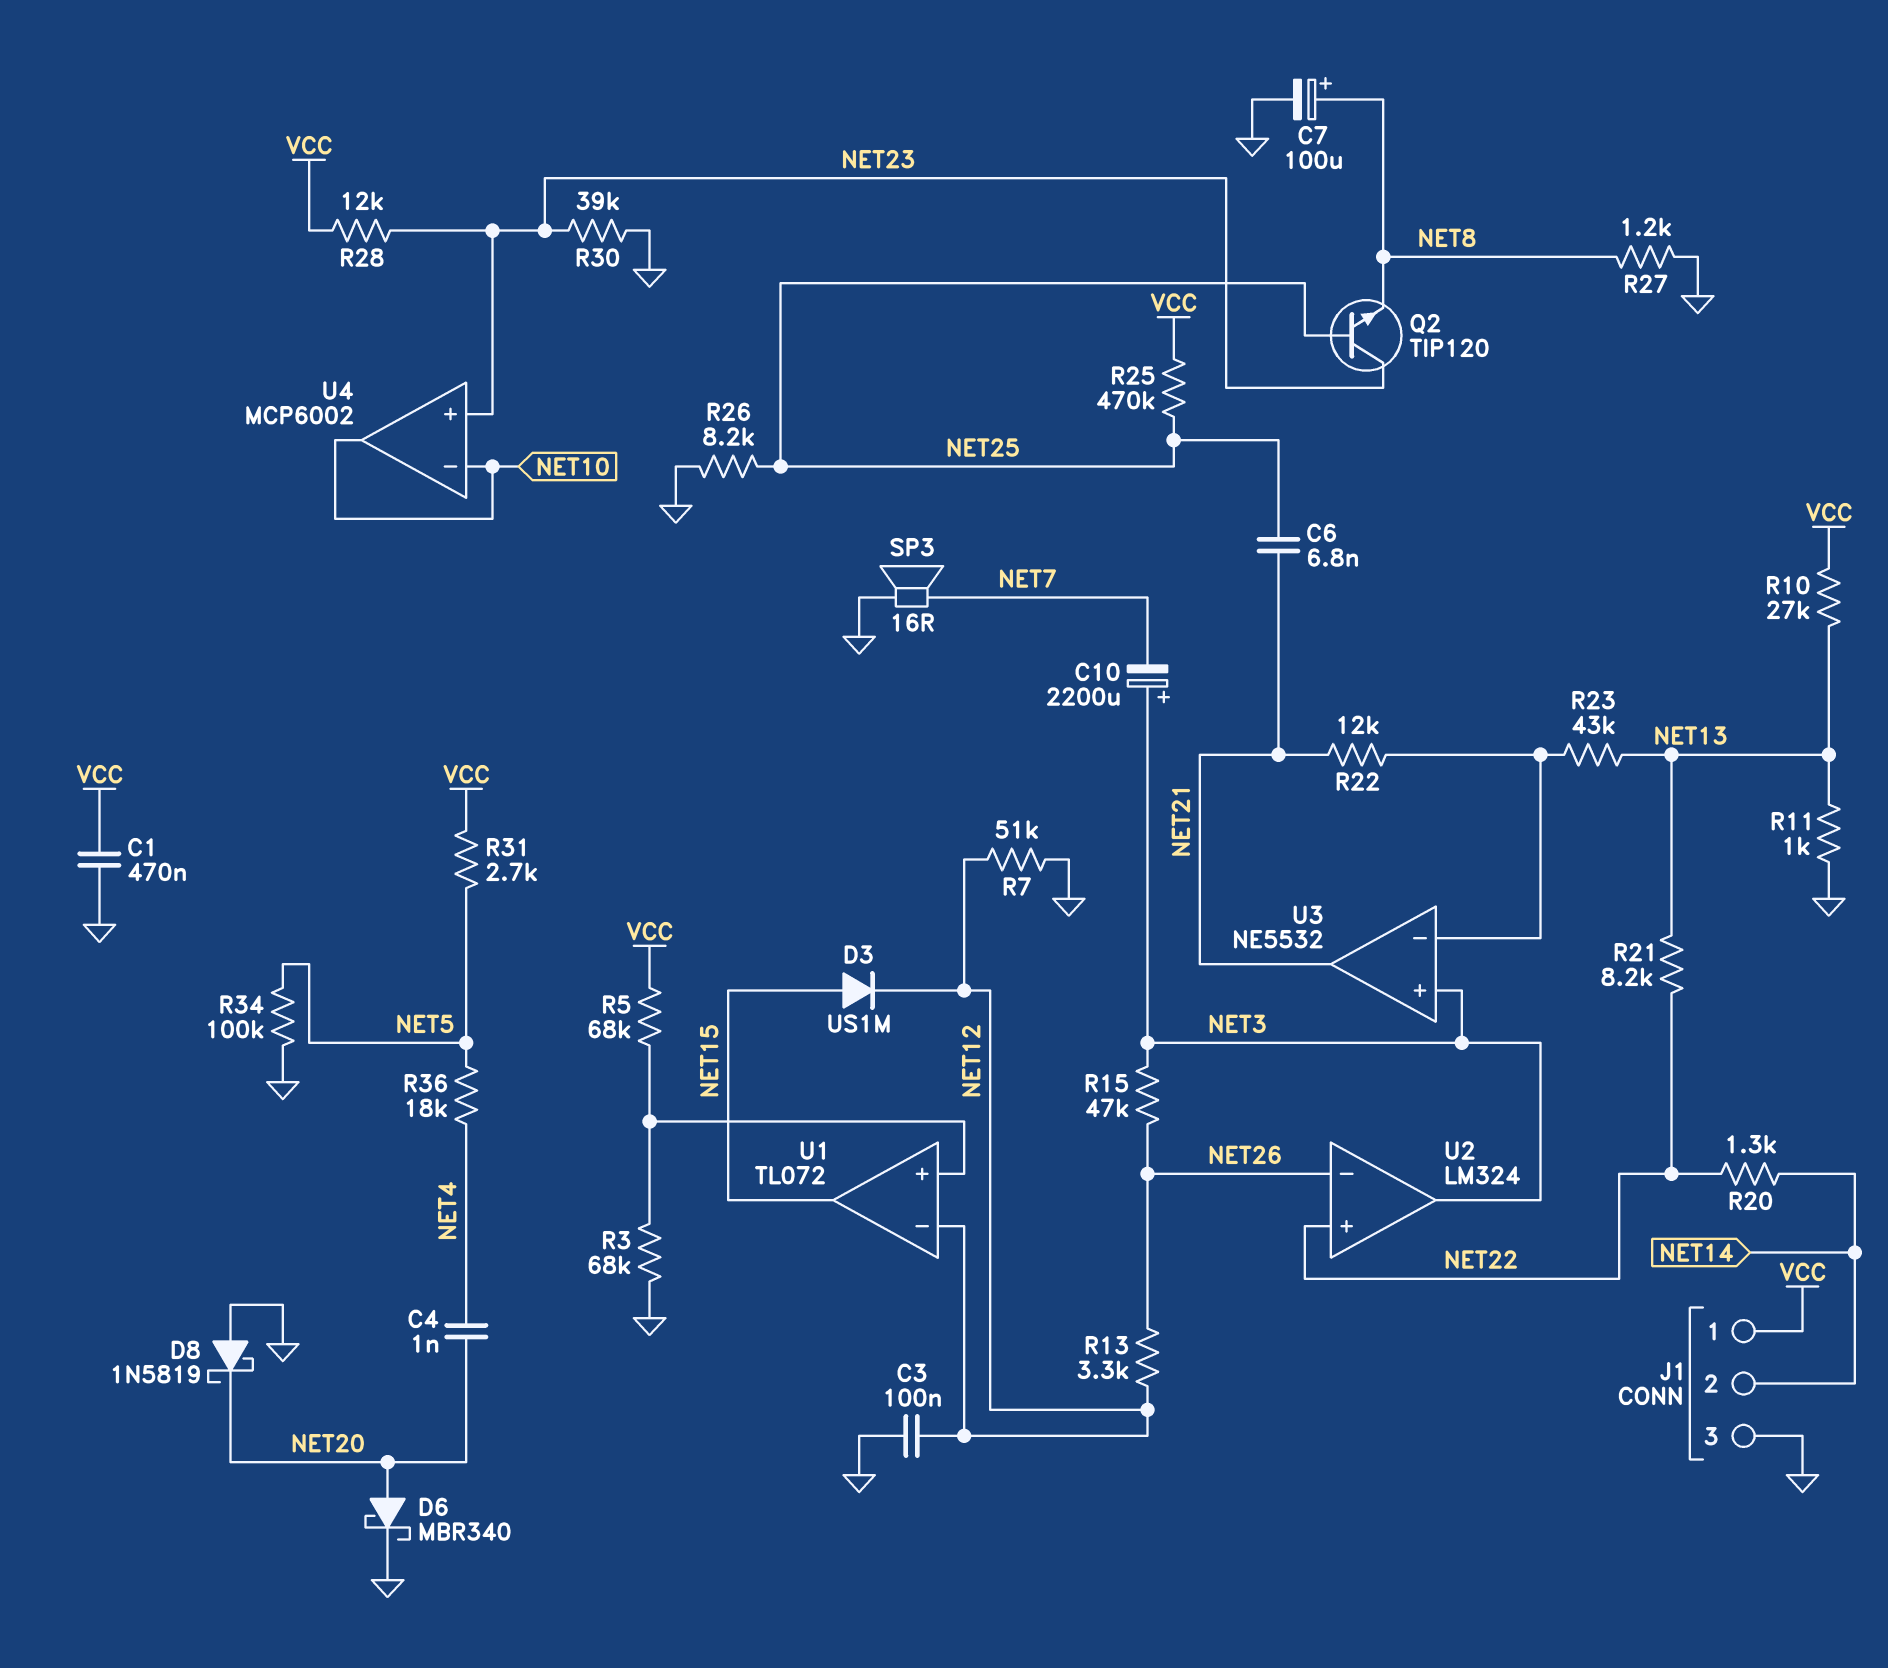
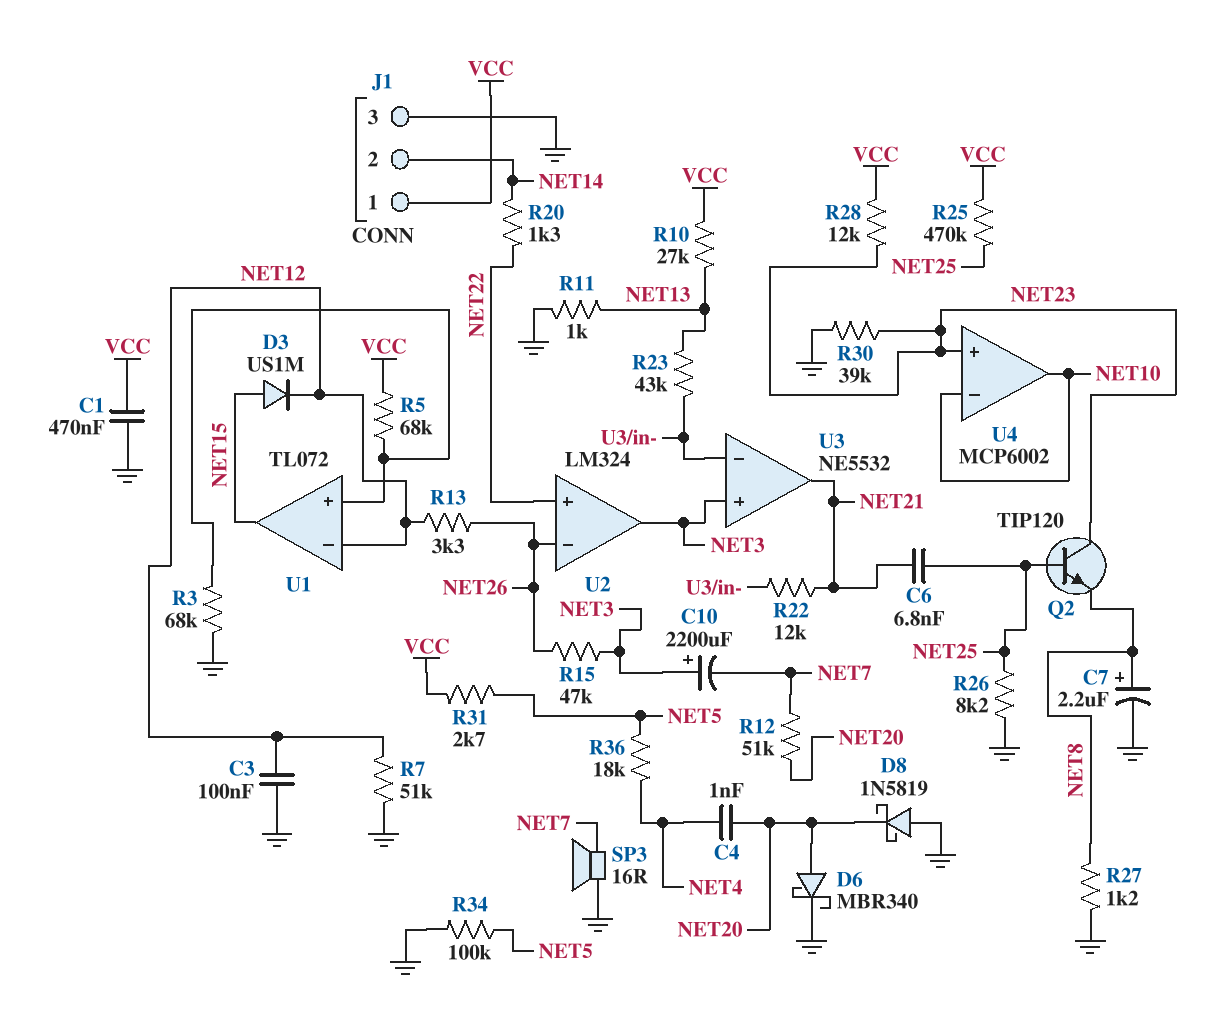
C7: 100uF (plus NET8, minus GND) -> 2.2uF (plus NET8, minus GND)
R12: none -> 51k (NET7, NET20)
R21: 8.2k (NET13, NET22) -> none

